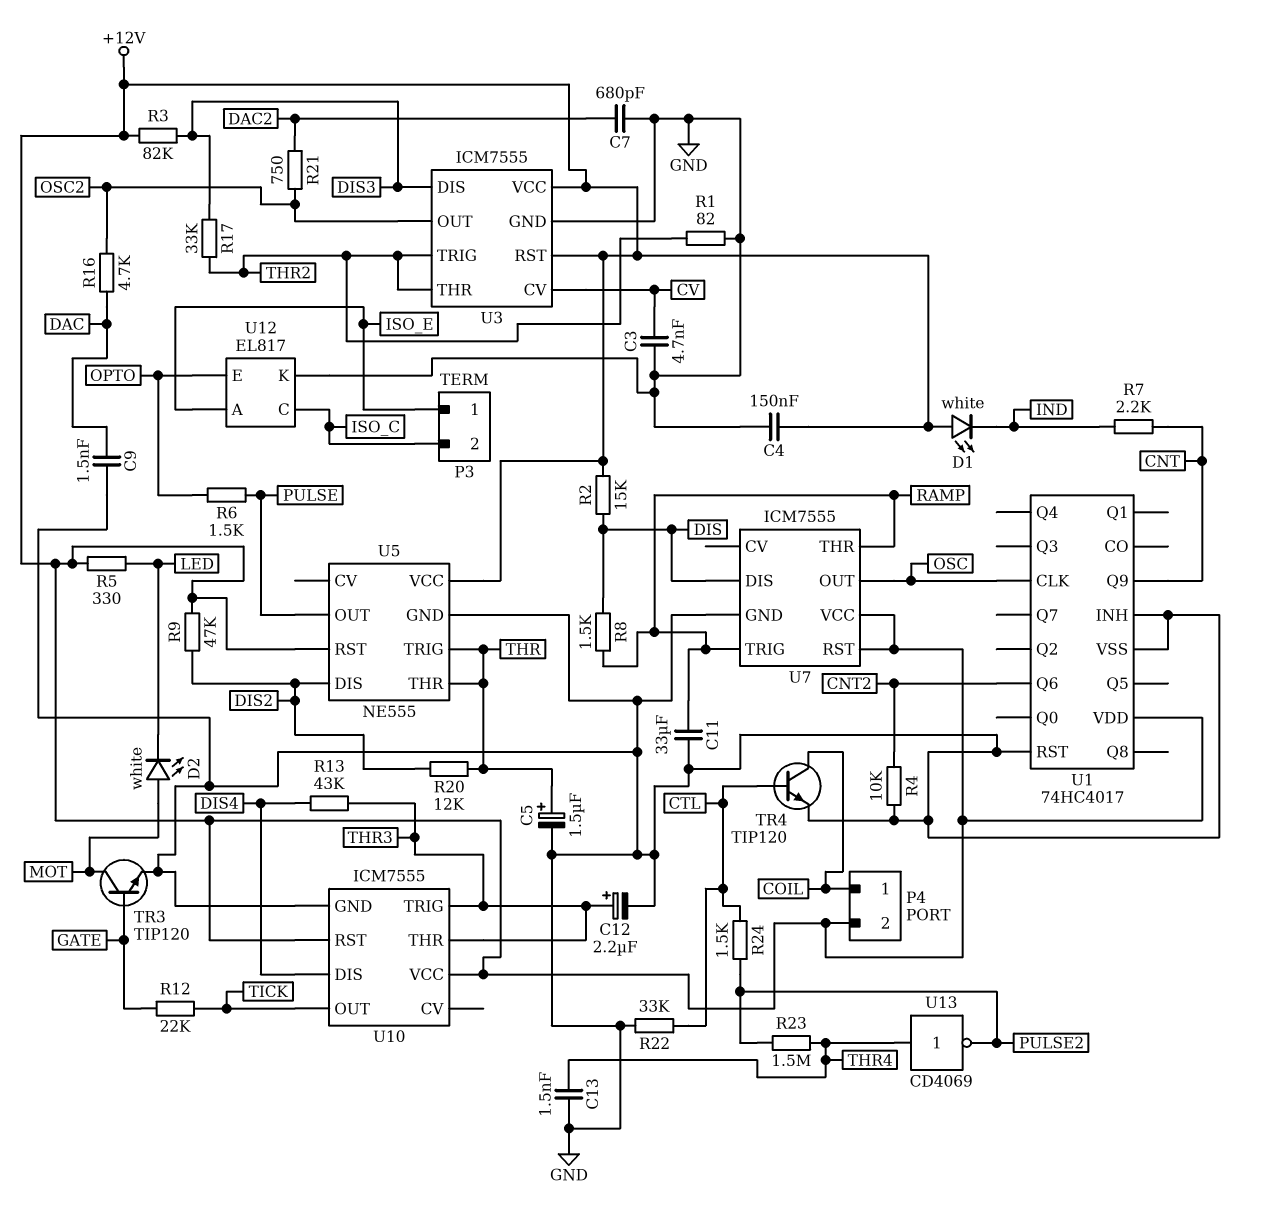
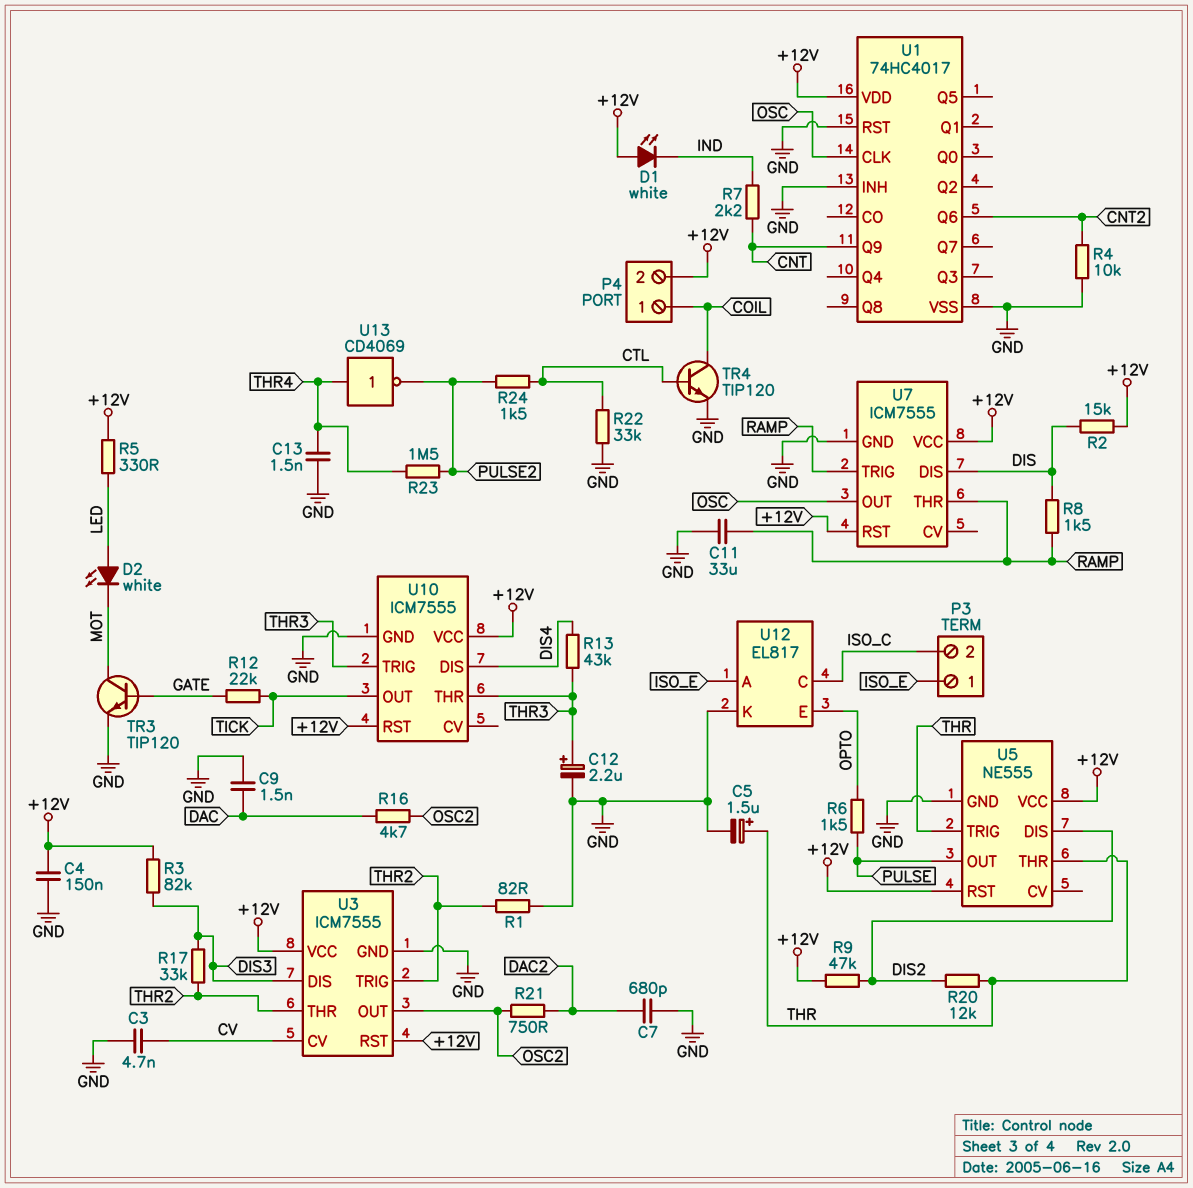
D2: LED white (A MOT, K LED) -> LED white (A LED, K MOT)

